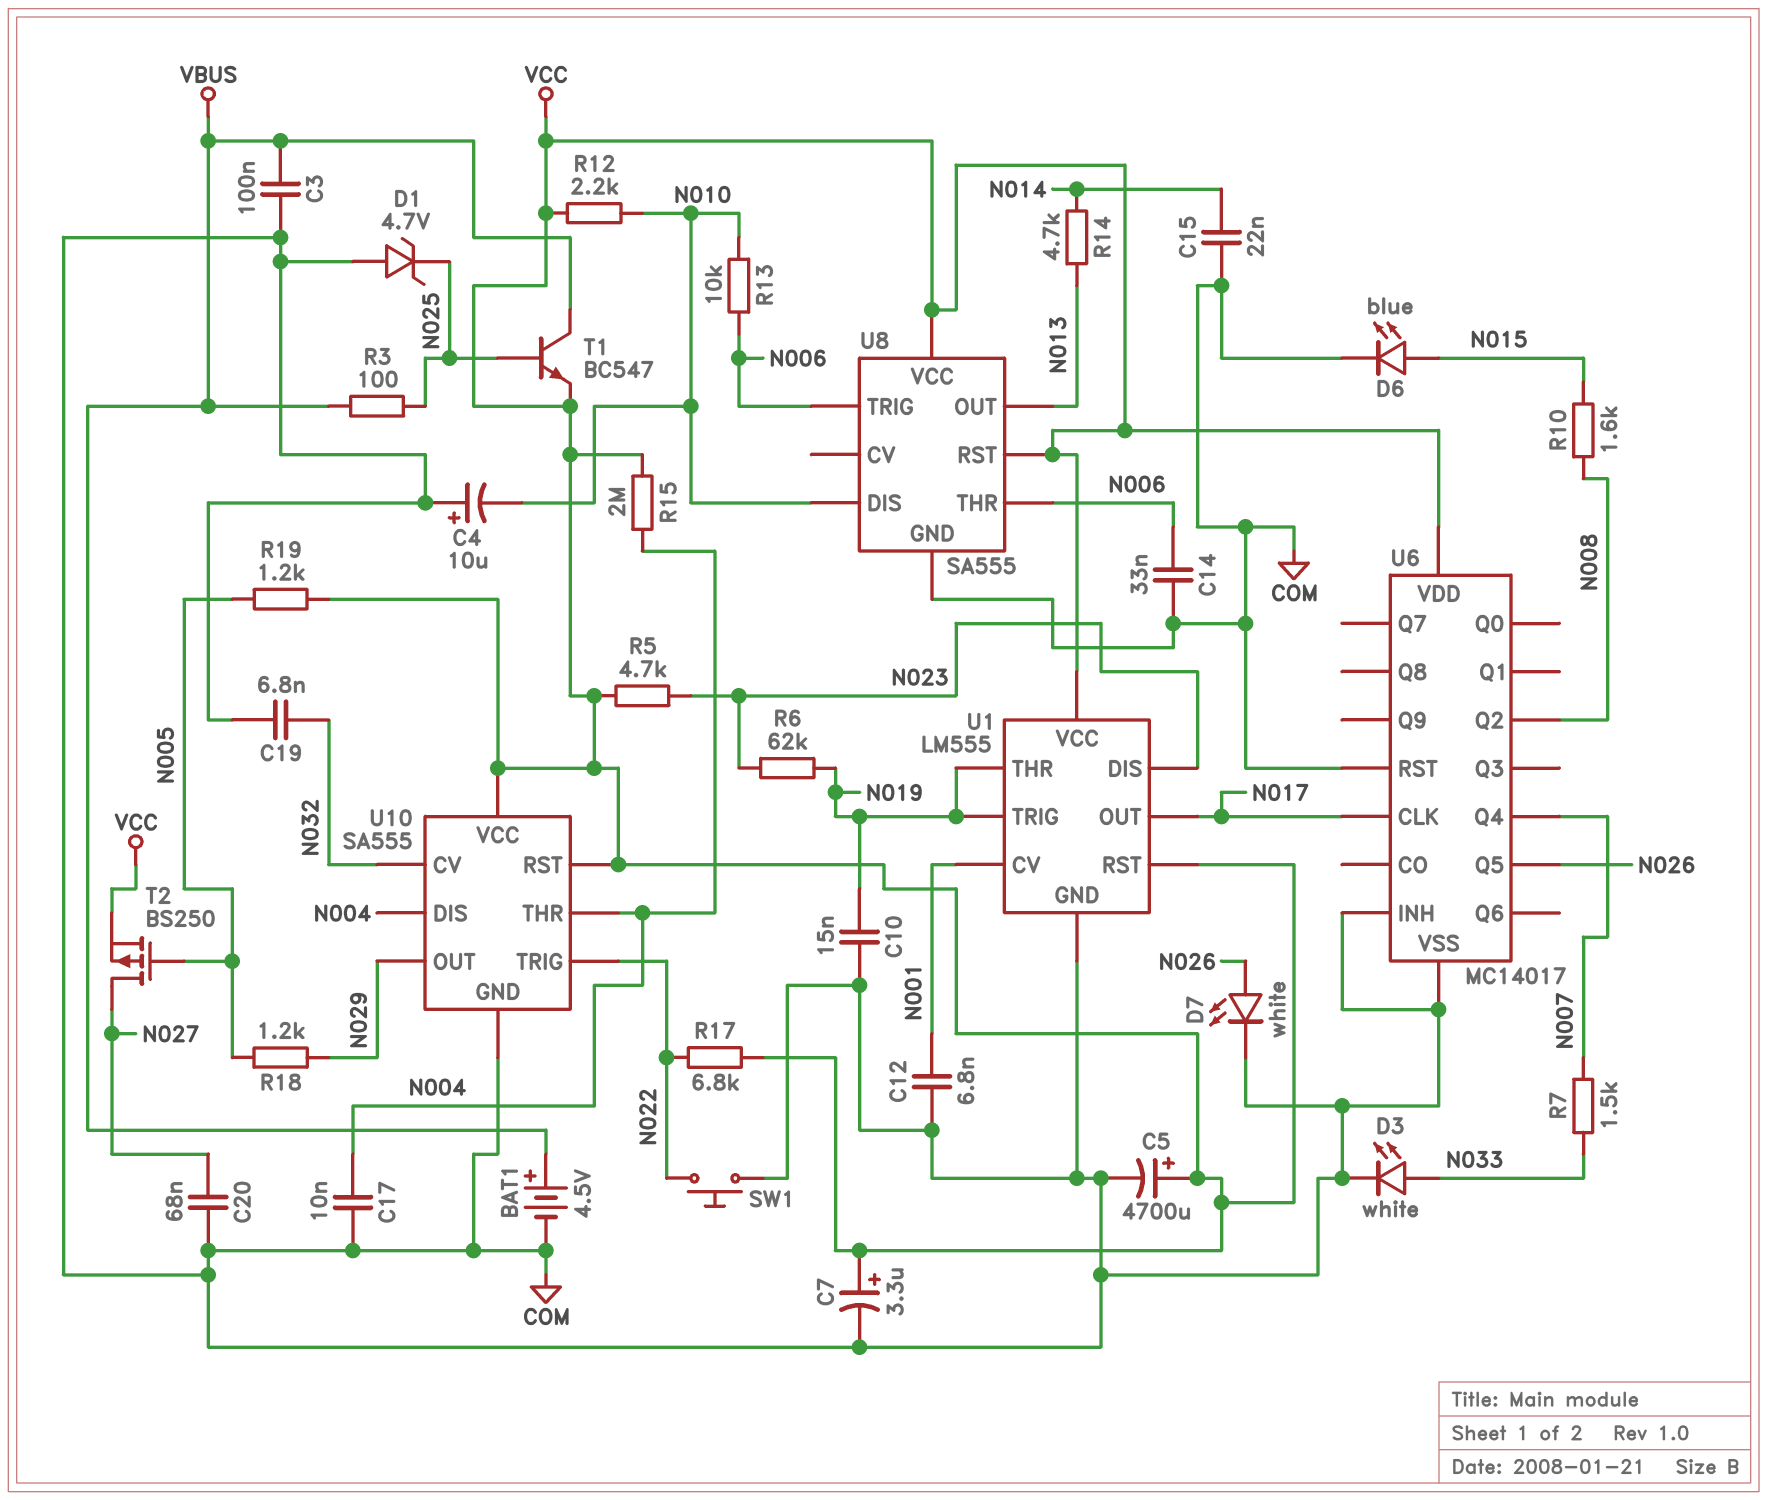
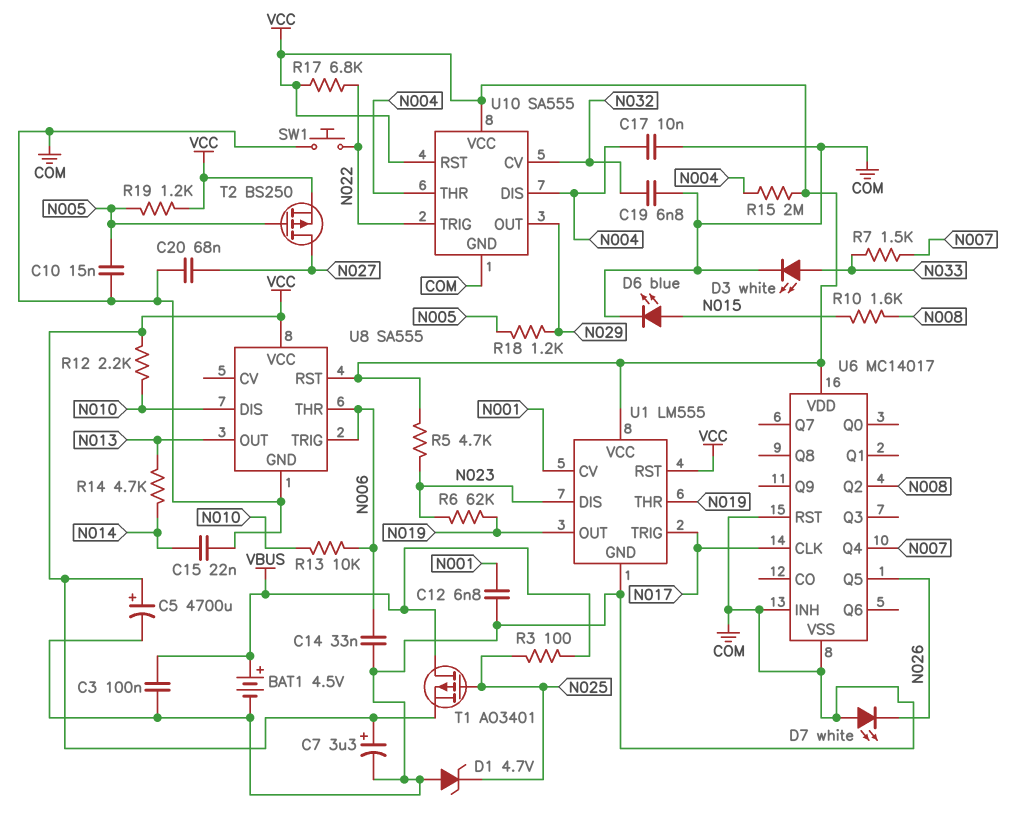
C4: 10uF (plus COM, minus N010) -> none
C10: 15nF (COM, N019) -> 15nF (COM, N005)
D7: LED white (A N026, K COM) -> LED white (A COM, K N026)
T1: NPN BC547 (B N025, C VBUS, E VCC) -> PMOS AO3401 (G N025, D VBUS, S VCC)
U1 pin OUT: N017 -> N019
U1 pin TRIG: N019 -> N017

